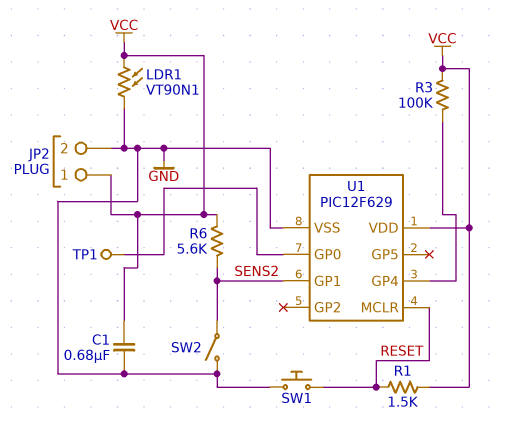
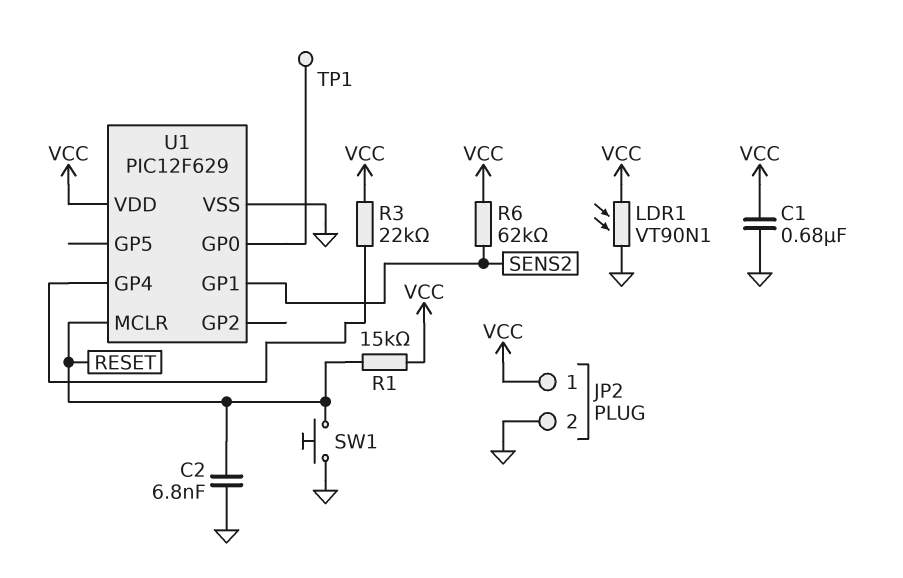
C2: none -> 6.8nF (GND, RESET)
R1: 1.5k (RESET, VCC) -> 15k (RESET, VCC)
R3: 100k (U1/GP4, VCC) -> 22k (U1/GP4, VCC)
R6: 5.6k (SENS2, VCC) -> 62k (SENS2, VCC)
SW2: switch (GND, SENS2) -> none

